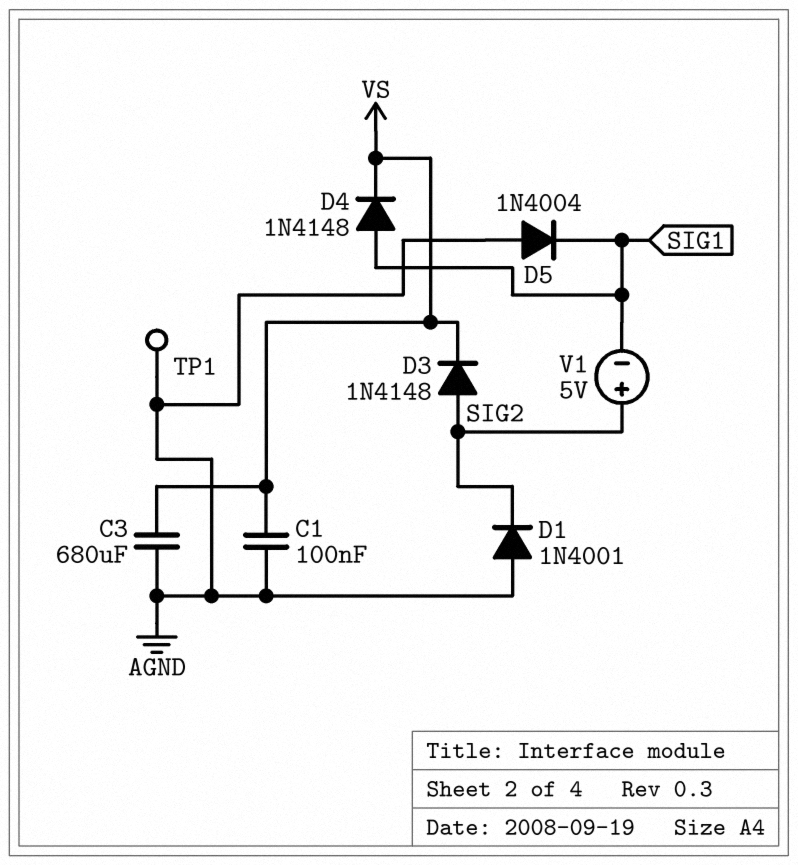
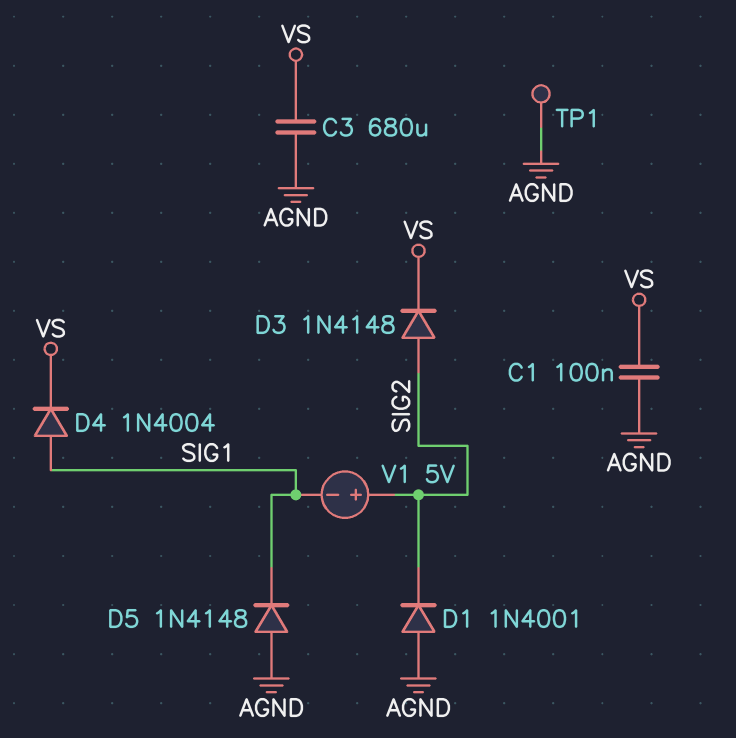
D4: diode 1N4148 (A SIG1, K VS) -> diode 1N4004 (A SIG1, K VS)
D5: diode 1N4004 (A AGND, K SIG1) -> diode 1N4148 (A AGND, K SIG1)

